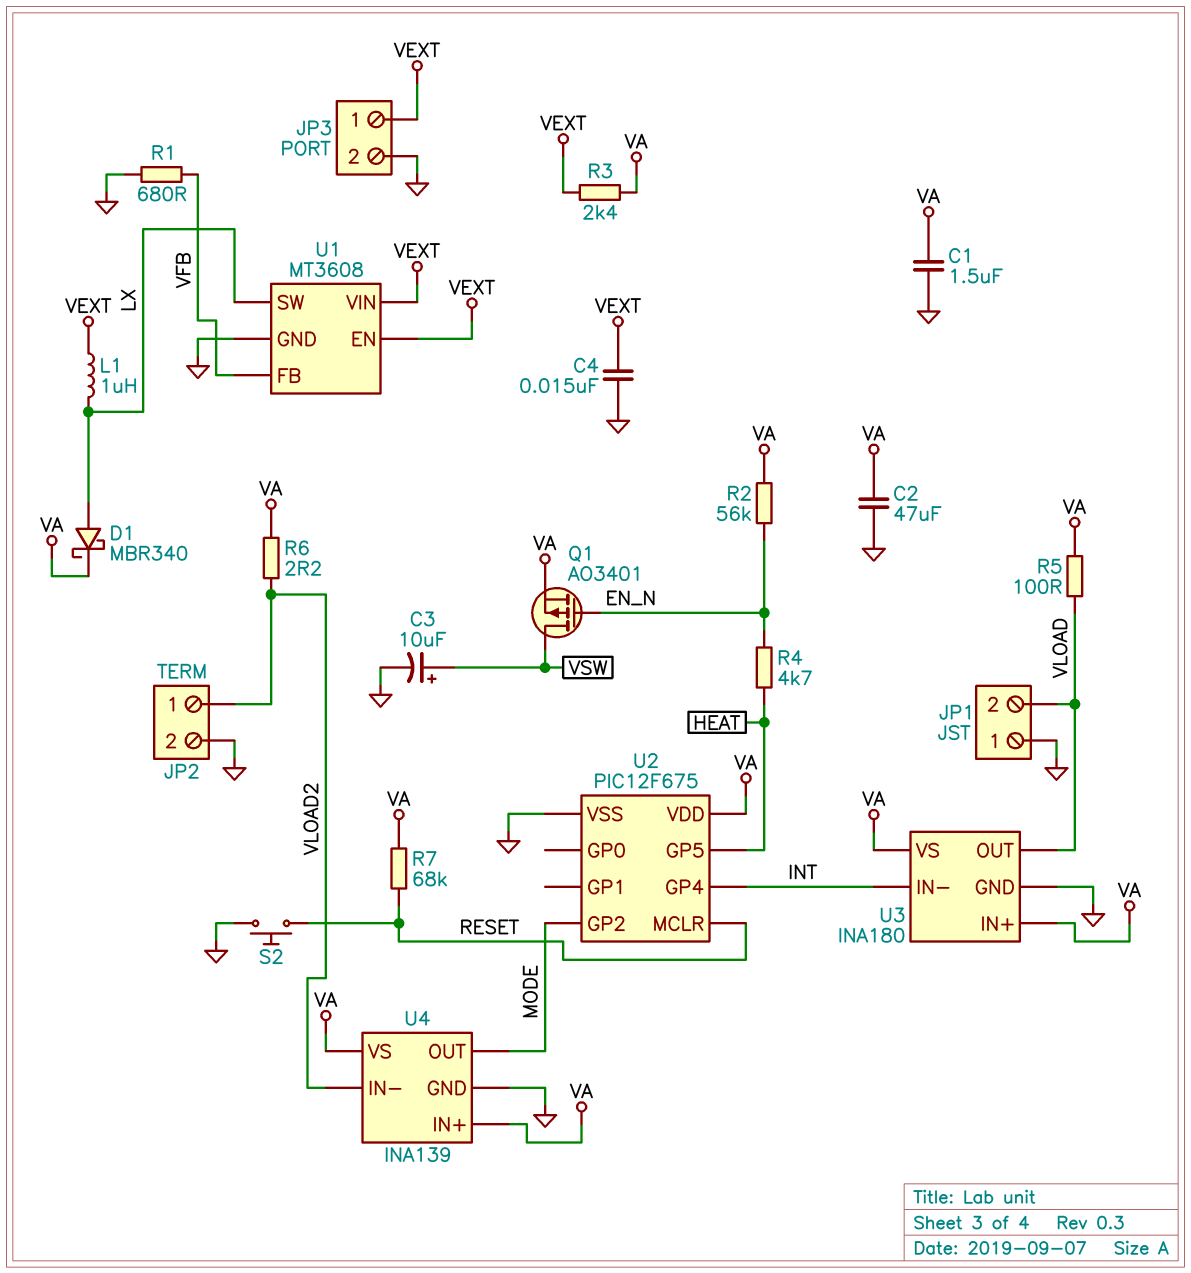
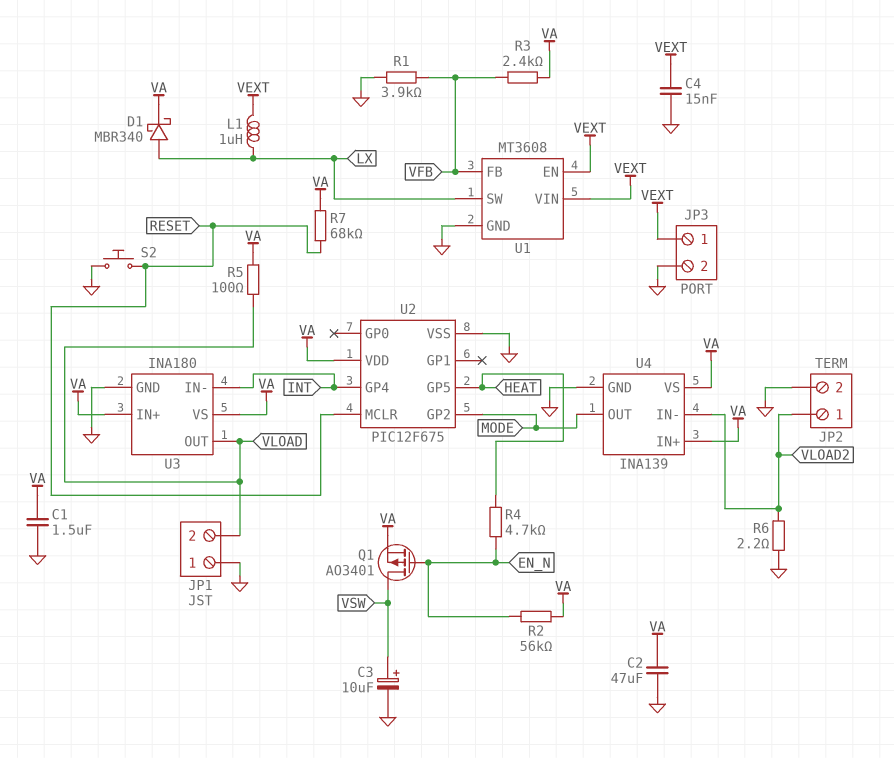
R1: 680 (GND, VFB) -> 3.9k (GND, VFB)
R3: 2.4k (VA, VEXT) -> 2.4k (VA, VFB)
R6: 2.2 (VA, VLOAD2) -> 2.2 (GND, VLOAD2)

